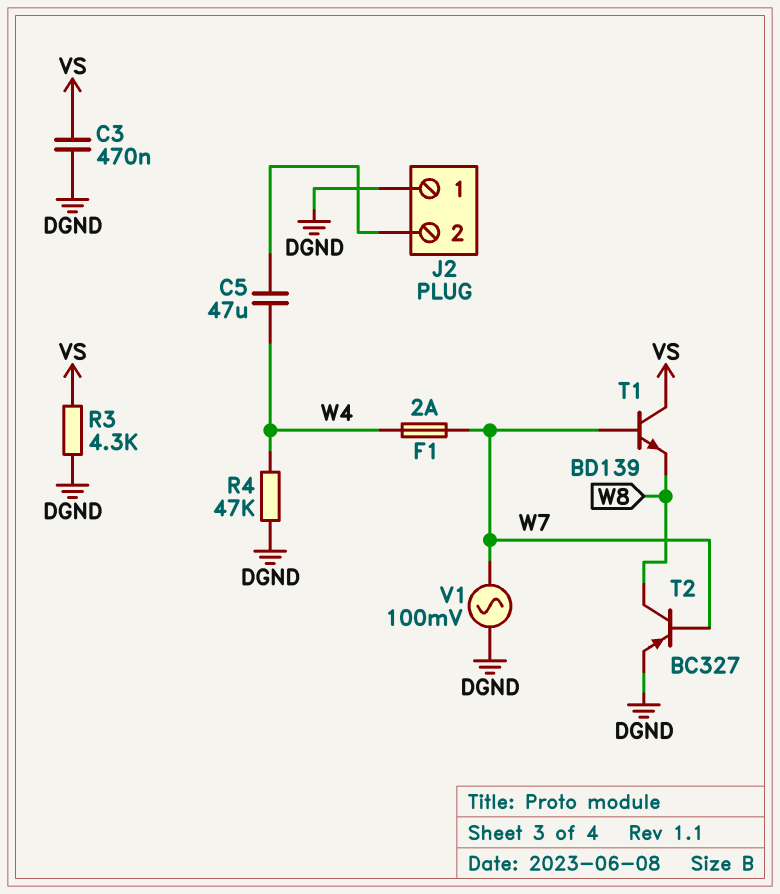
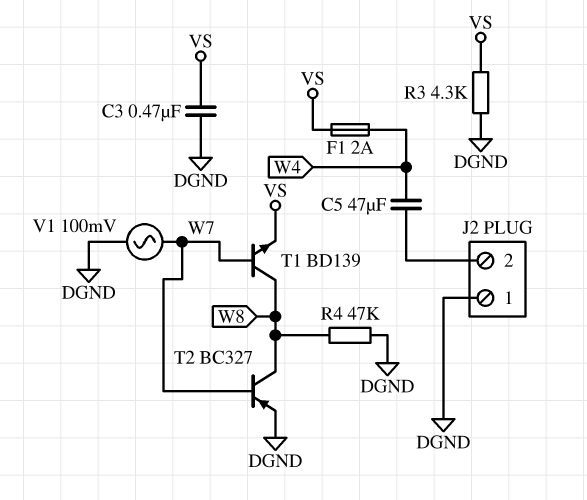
F1: 2A (W4, W7) -> 2A (VS, W4)
R4: 47k (DGND, W4) -> 47k (DGND, W8)
T1: NPN BD139 (B W7, C VS, E W8) -> NPN BD139 (B W7, C W8, E VS)

